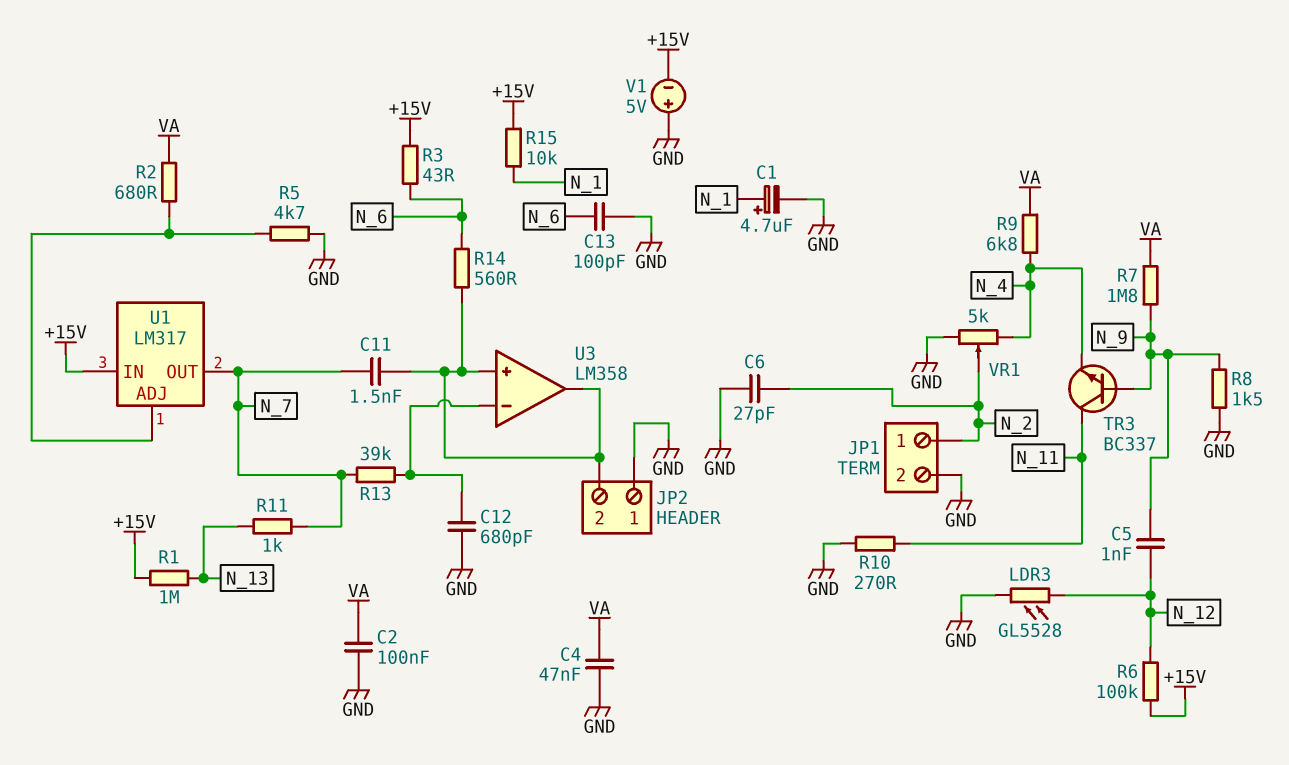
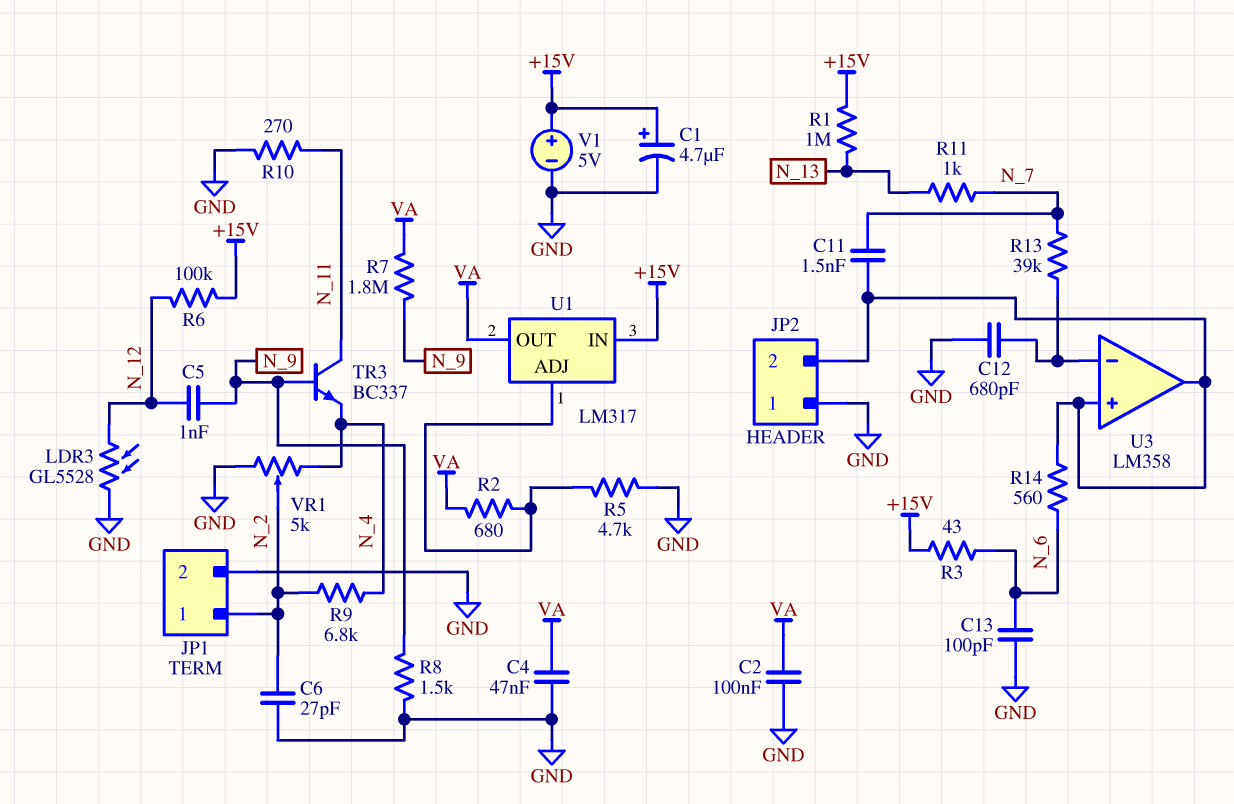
C1: 4.7uF (plus N_1, minus GND) -> 4.7uF (plus +15V, minus GND)
R9: 6.8k (N_4, VA) -> 6.8k (N_2, N_4)
R15: 10k (+15V, N_1) -> none
U1 pin OUT: N_7 -> VA
V1: 5V (plus GND, minus +15V) -> 5V (plus +15V, minus GND)

